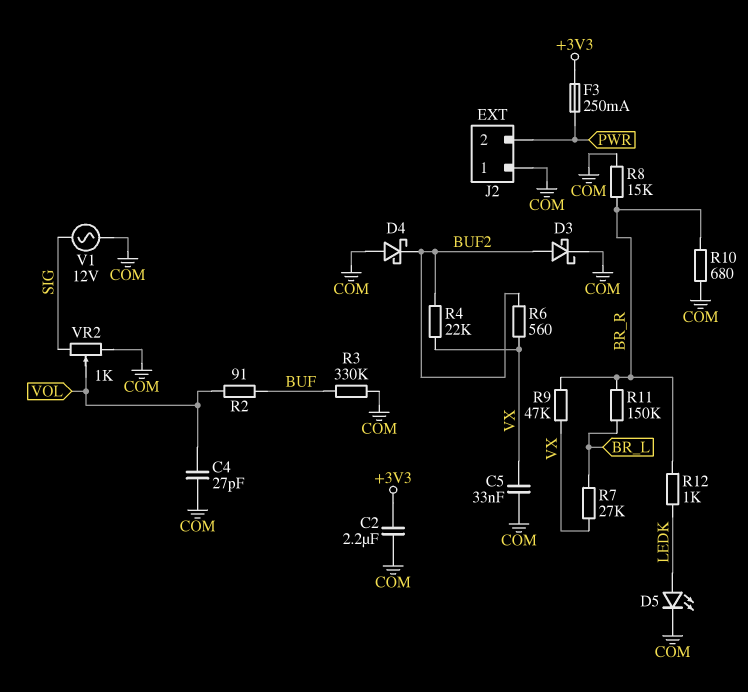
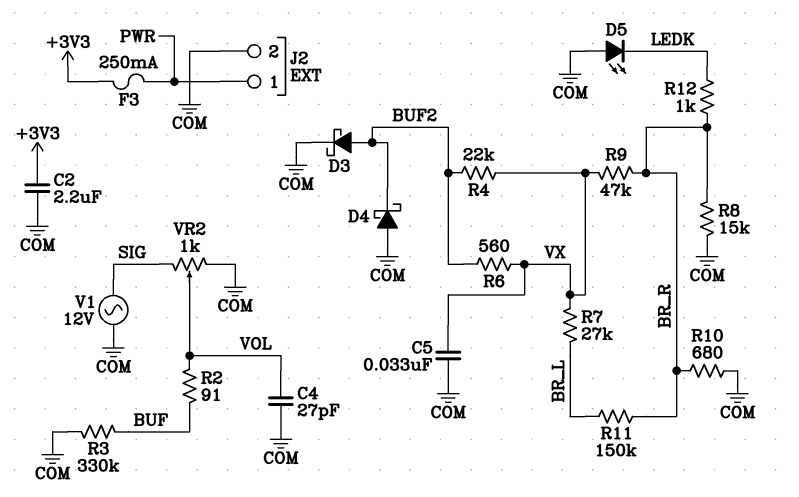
D5: LED (A LEDK, K COM) -> LED (A COM, K LEDK)
J2 pin 1: COM -> PWR
J2 pin 2: PWR -> COM

